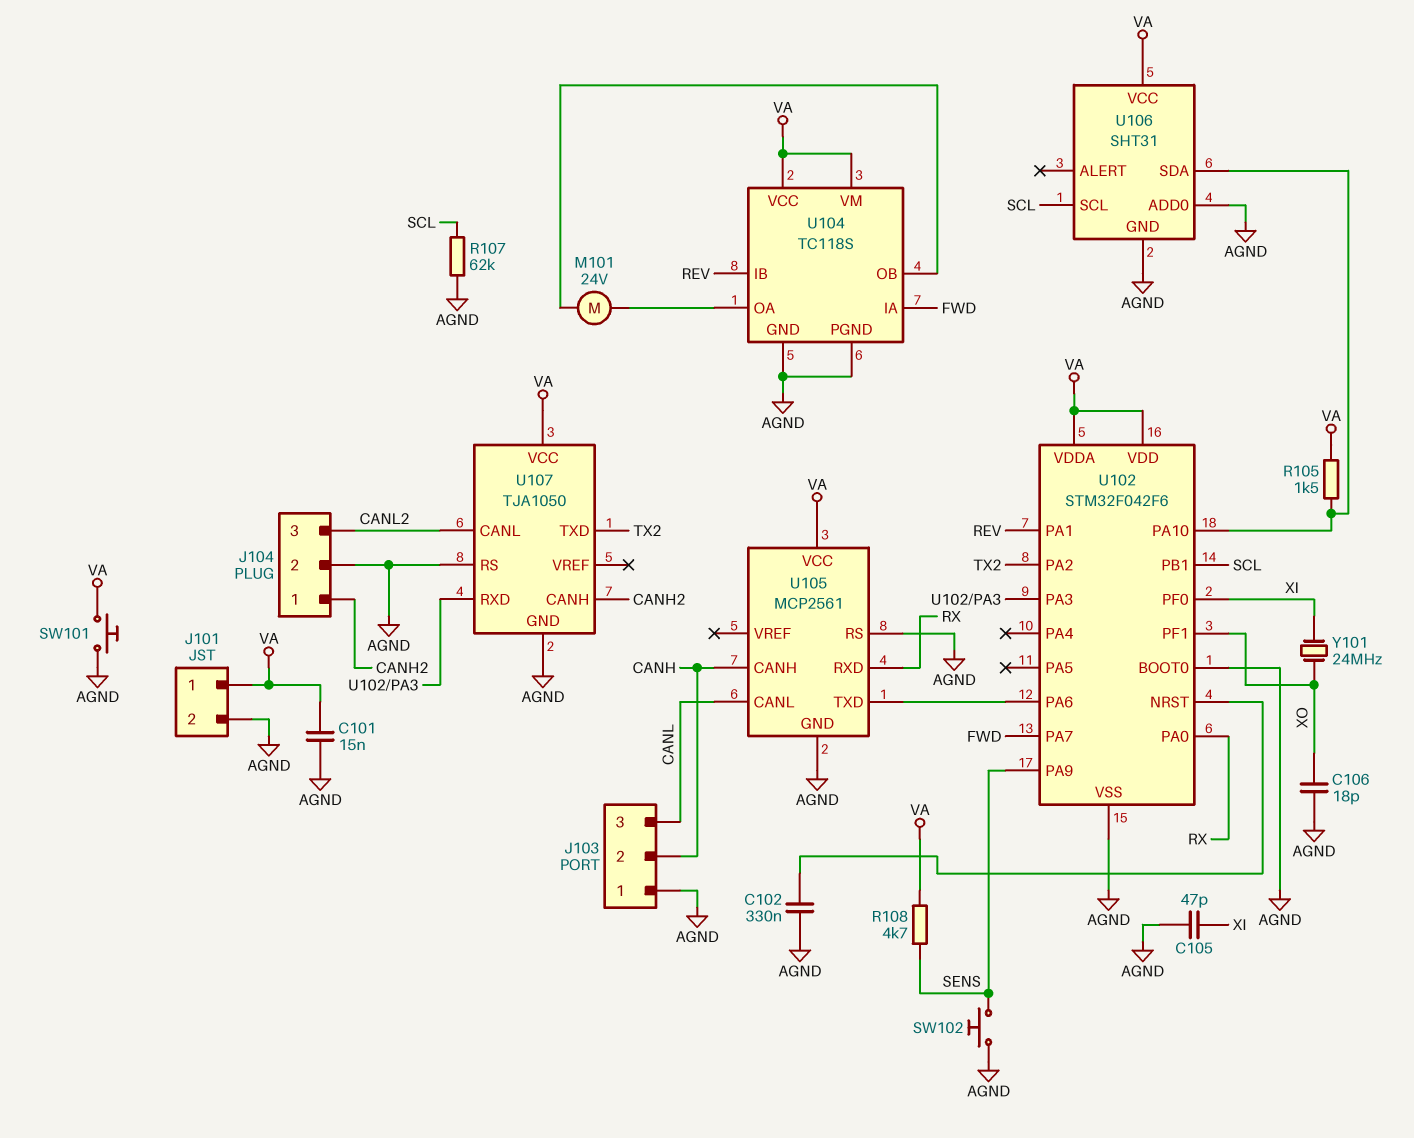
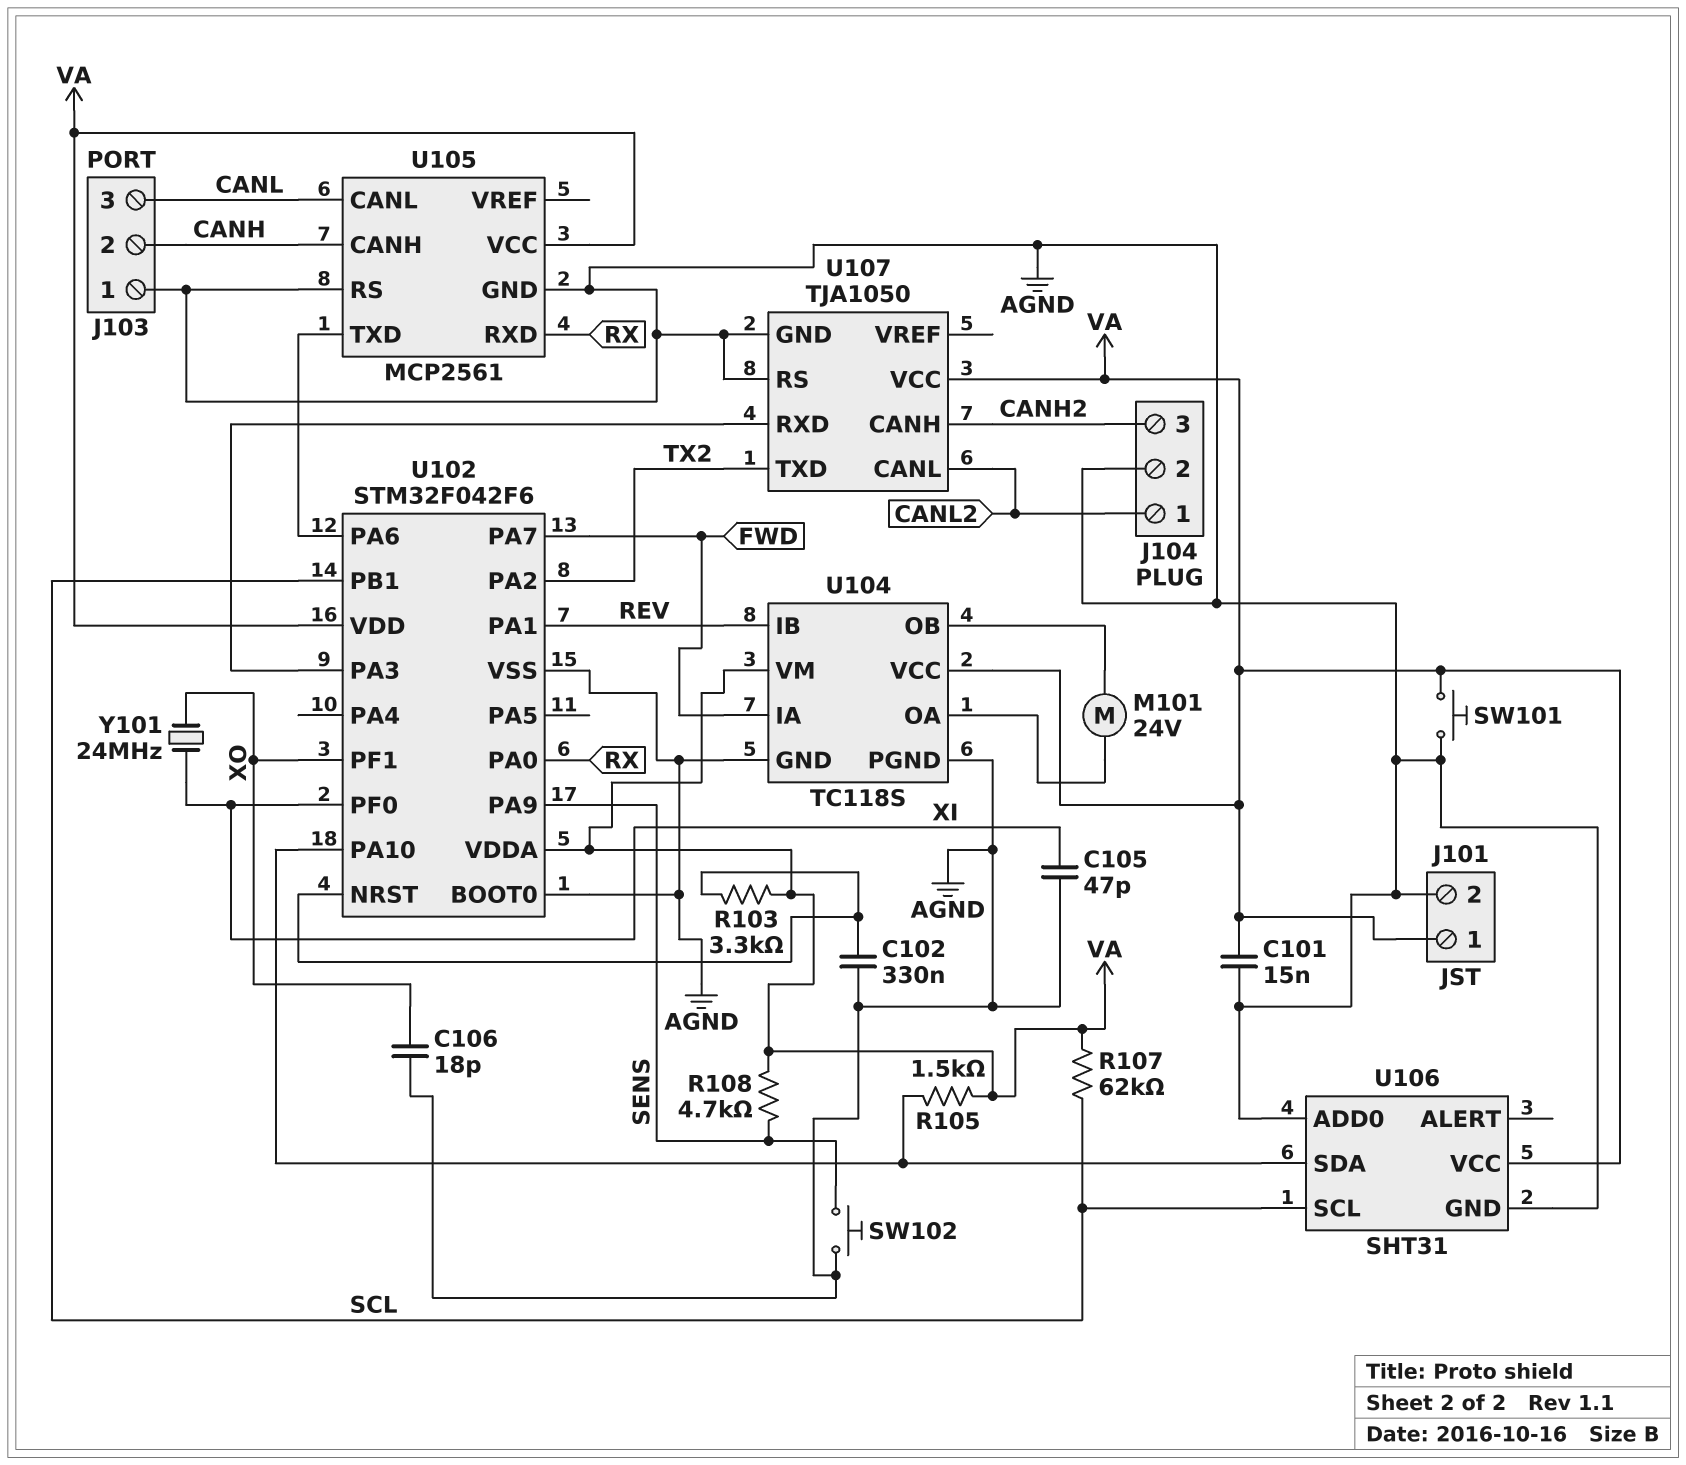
J104 pin 1: CANH2 -> CANL2
J104 pin 3: CANL2 -> CANH2
R103: none -> 3.3k (U102/NRST, VA)
R107: 62k (AGND, SCL) -> 62k (SCL, VA)

